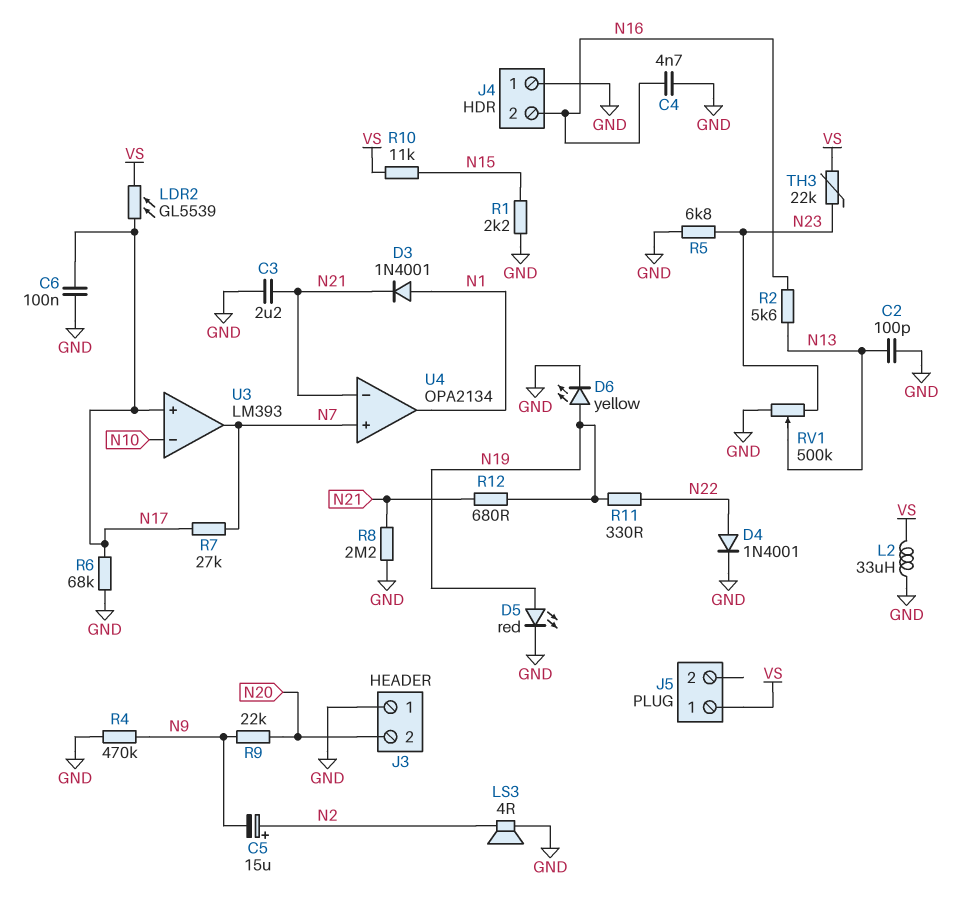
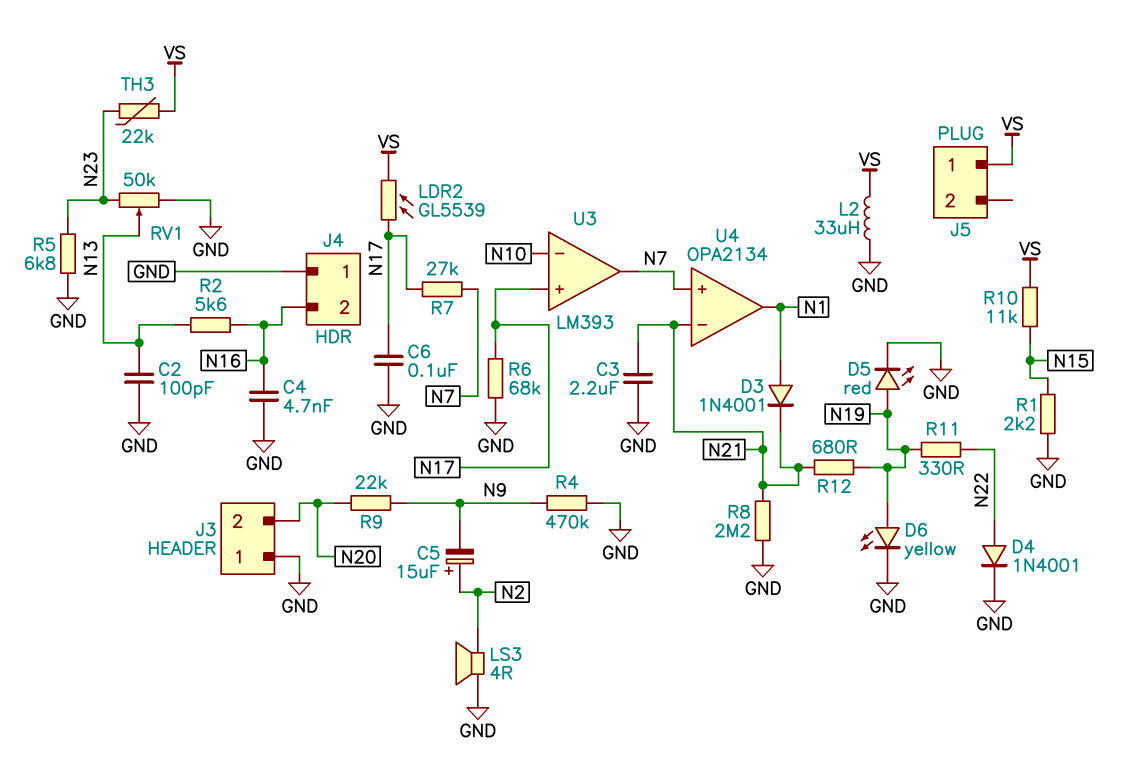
RV1: 500k (GND, N23, wiper N13) -> 50k (GND, N23, wiper N13)

